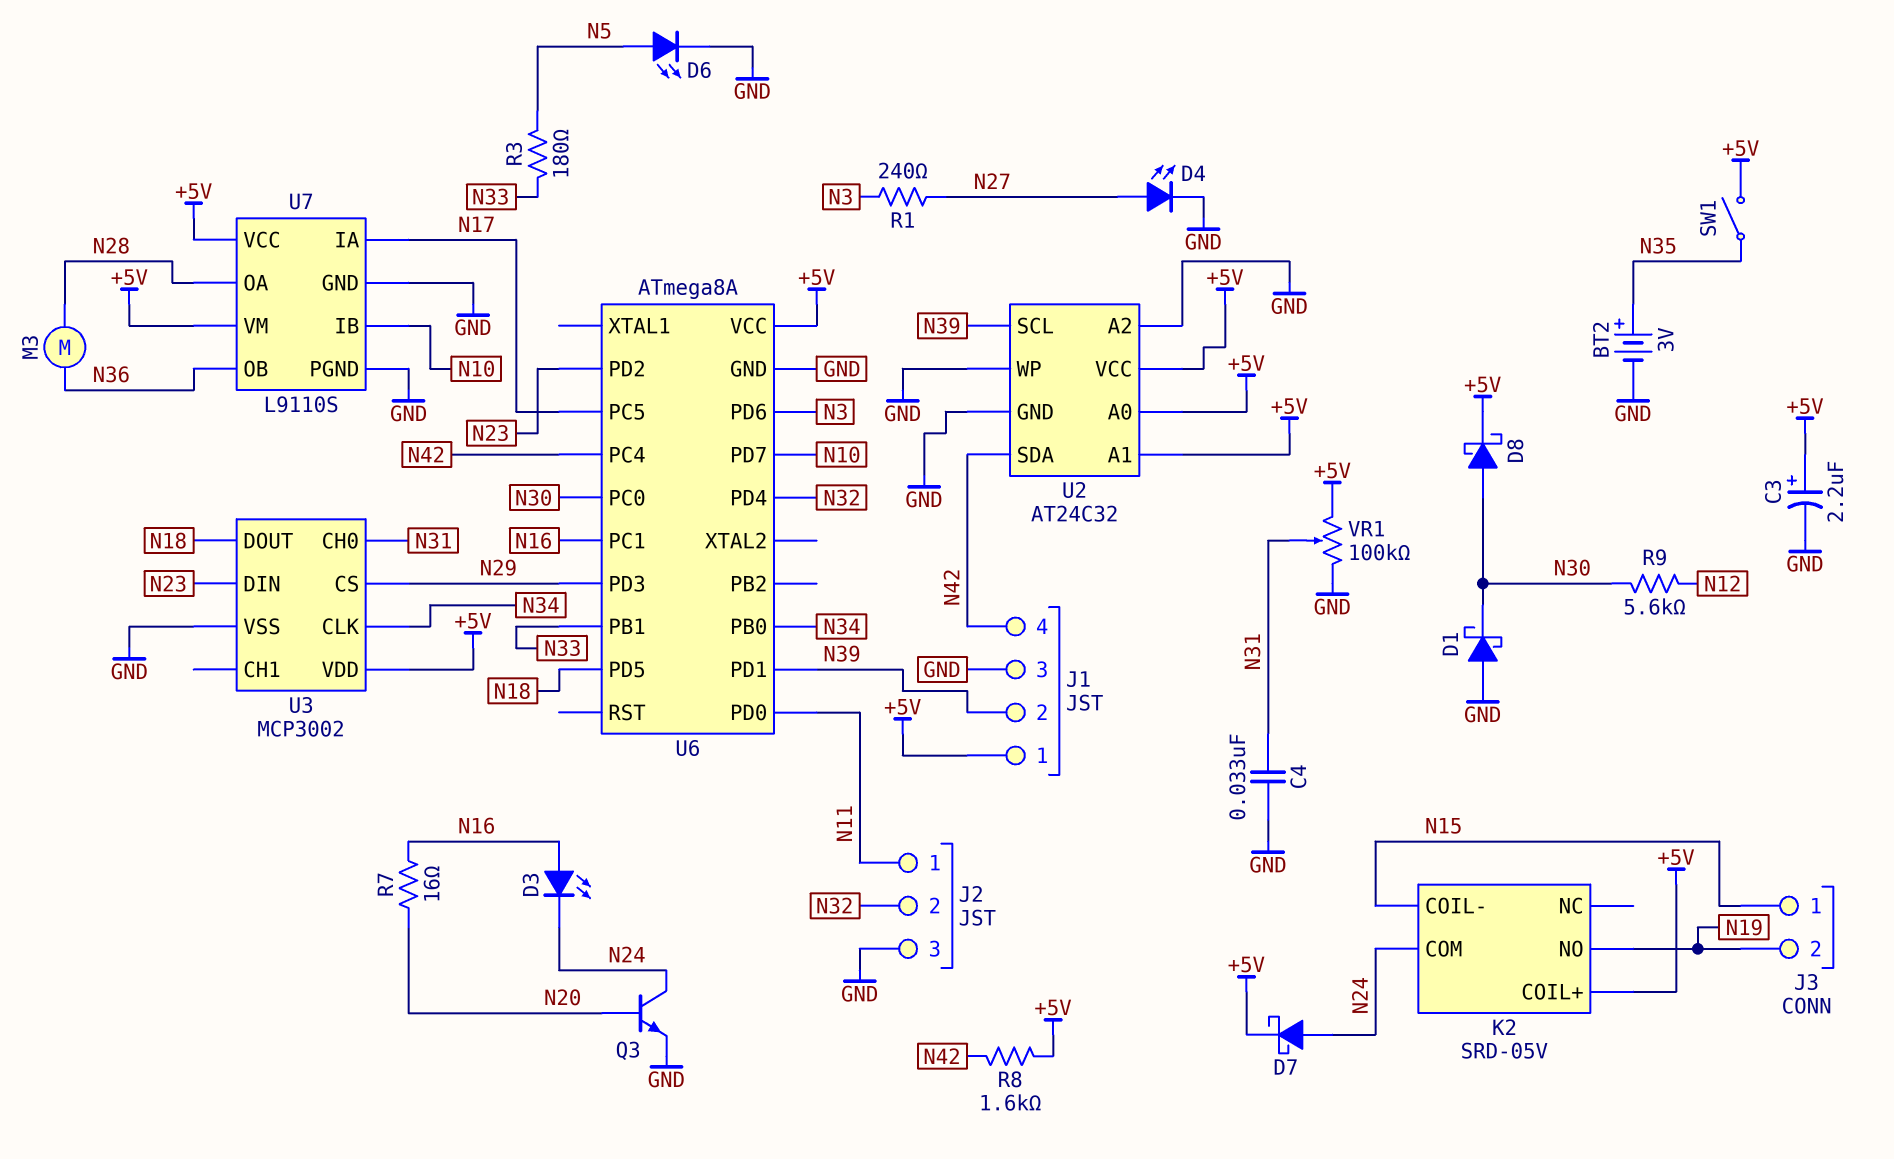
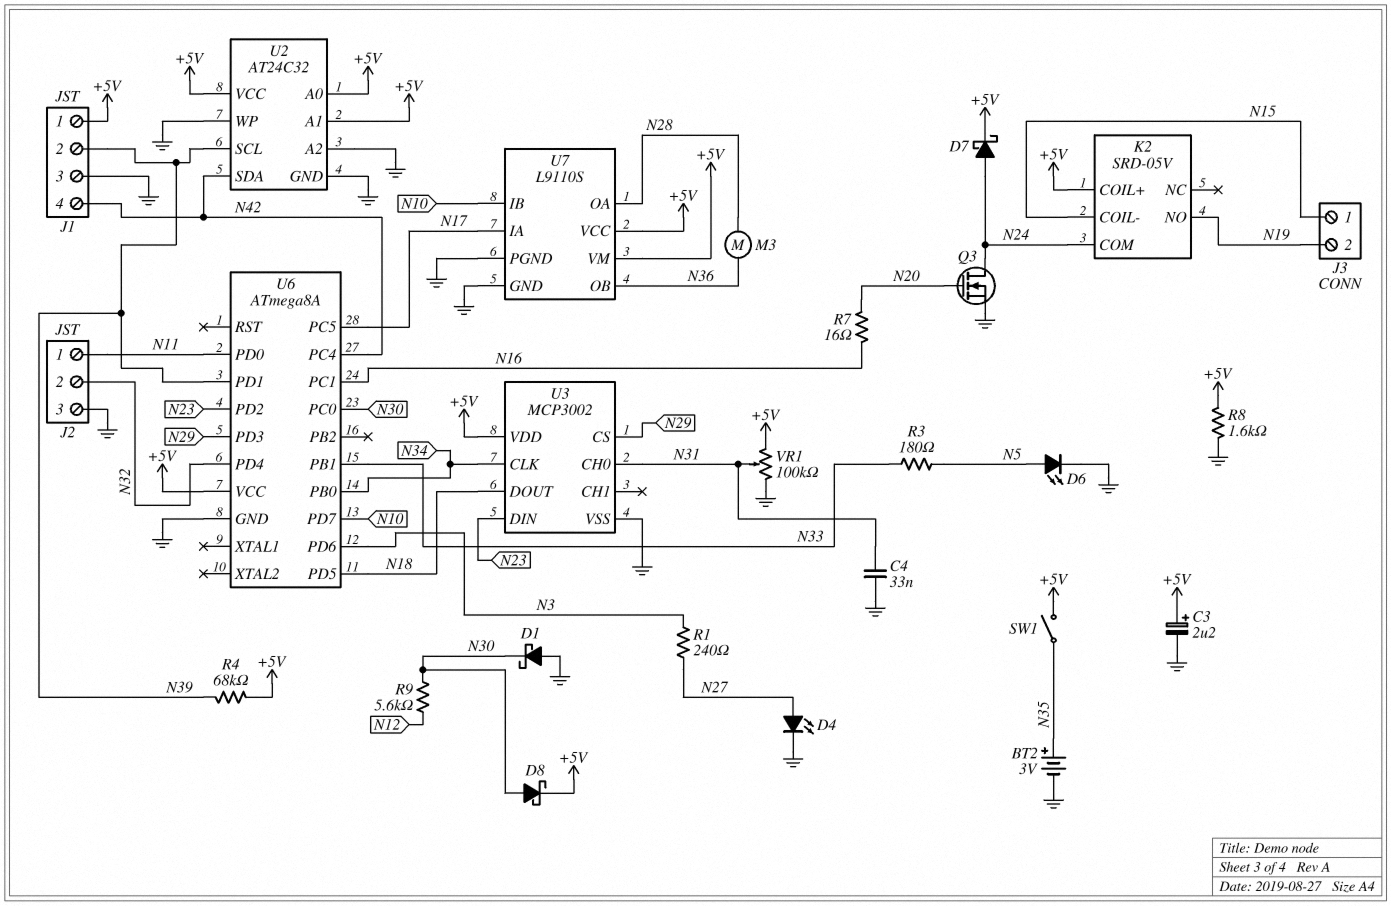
D3: LED (A N16, K N24) -> none
Q3: NPN (B N20, C N24, E GND) -> NMOS (G N20, D N24, S GND)
R4: none -> 68k (+5V, N39)
R8: 1.6k (+5V, N42) -> 1.6k (+5V, GND)

